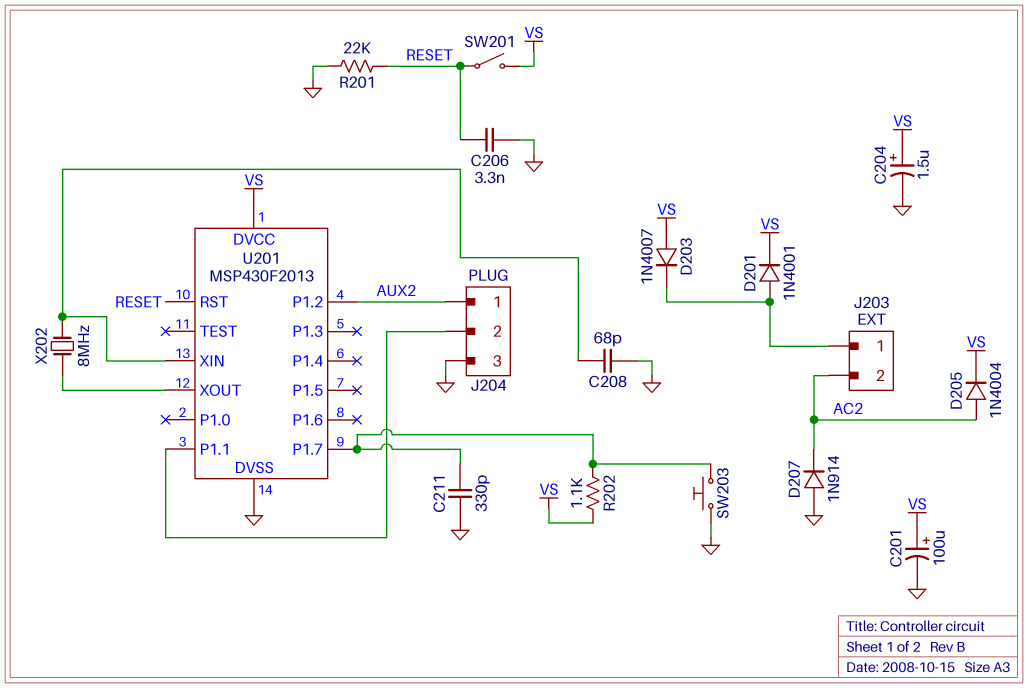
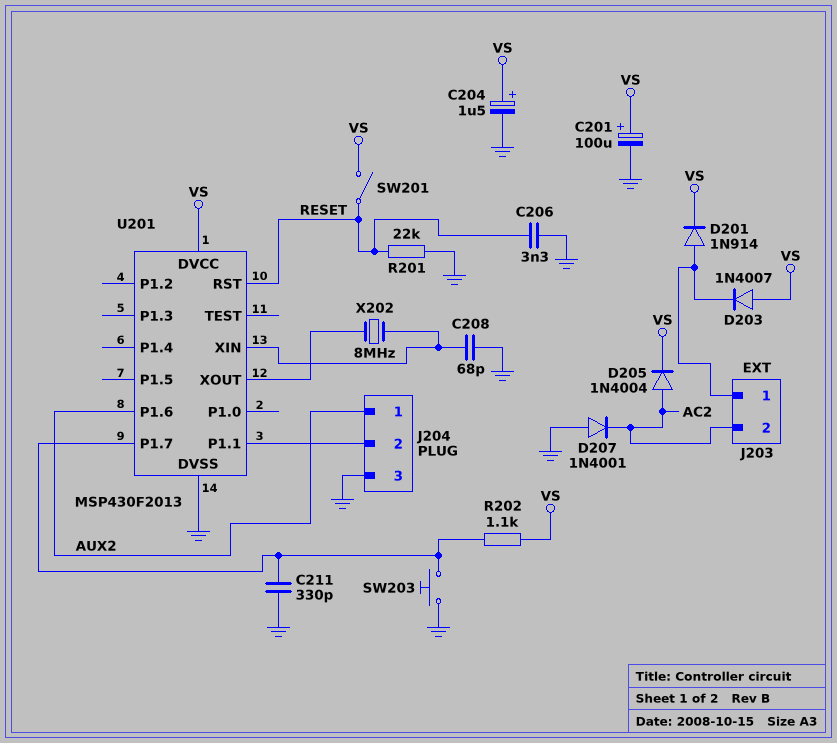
D201: diode 1N4001 (A J203/1, K VS) -> diode 1N914 (A J203/1, K VS)
D207: diode 1N914 (A GND, K AC2) -> diode 1N4001 (A GND, K AC2)
U201 pin P1.2: AUX2 -> none
U201 pin P1.6: none -> AUX2

